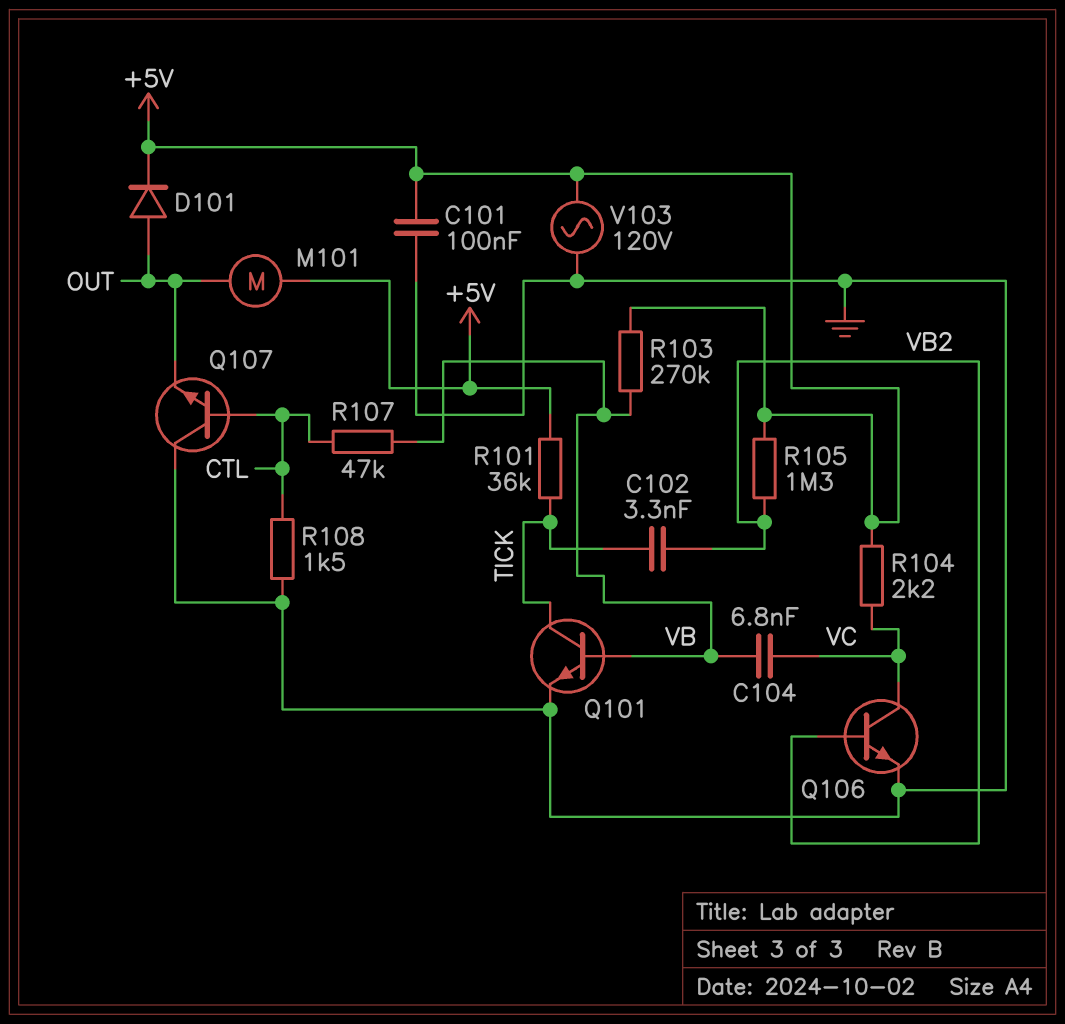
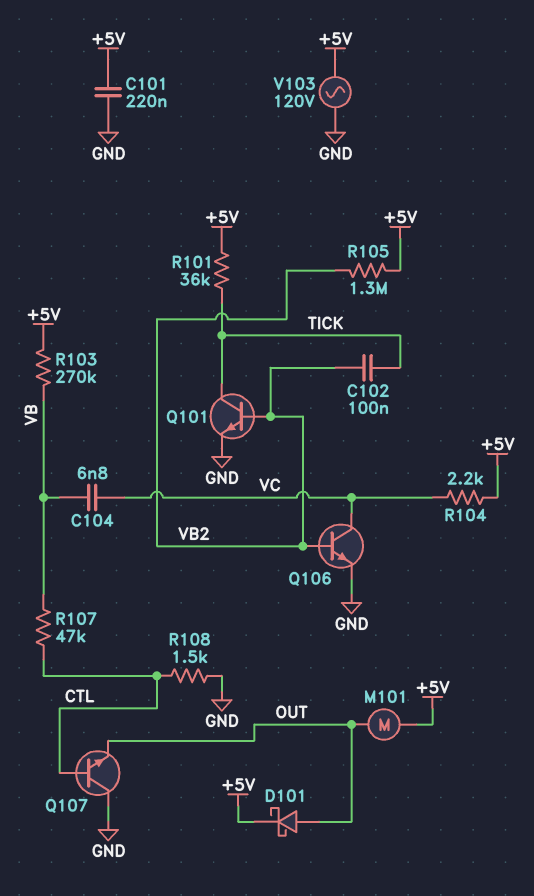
C101: 100nF (+5V, GND) -> 220nF (+5V, GND)
C102: 3.3nF (TICK, VB2) -> 100nF (TICK, VB2)
D101: diode (A OUT, K +5V) -> schottky (A OUT, K +5V)
Q101: NPN (B VB, C TICK, E GND) -> NPN (B VB2, C TICK, E GND)

